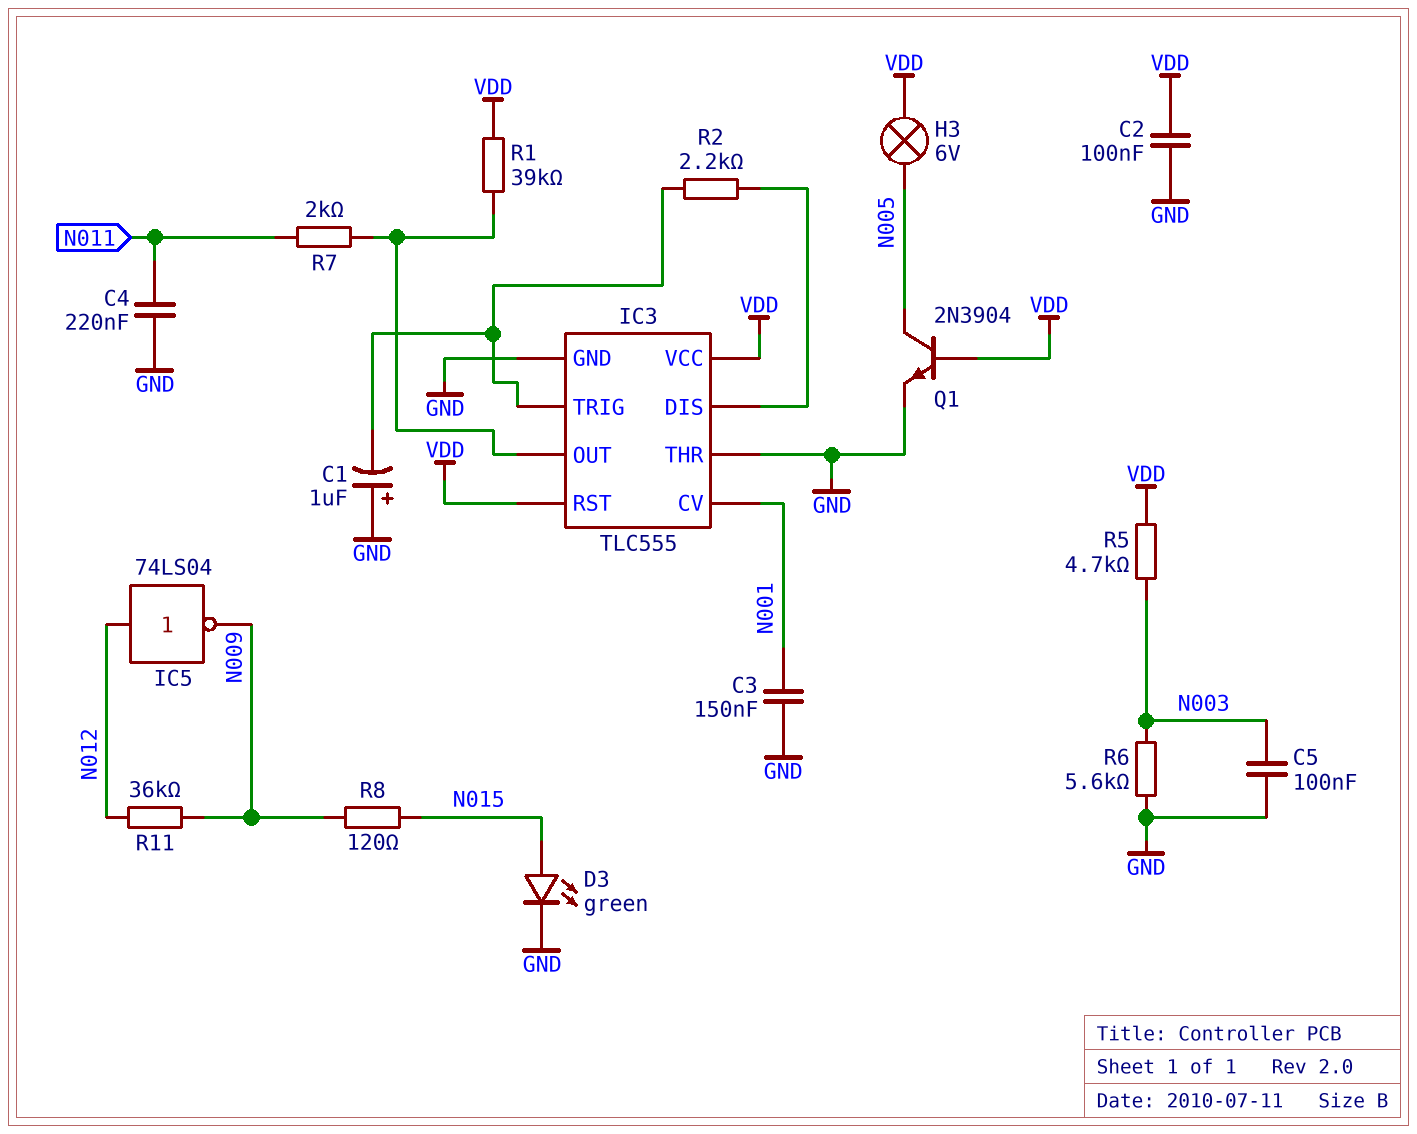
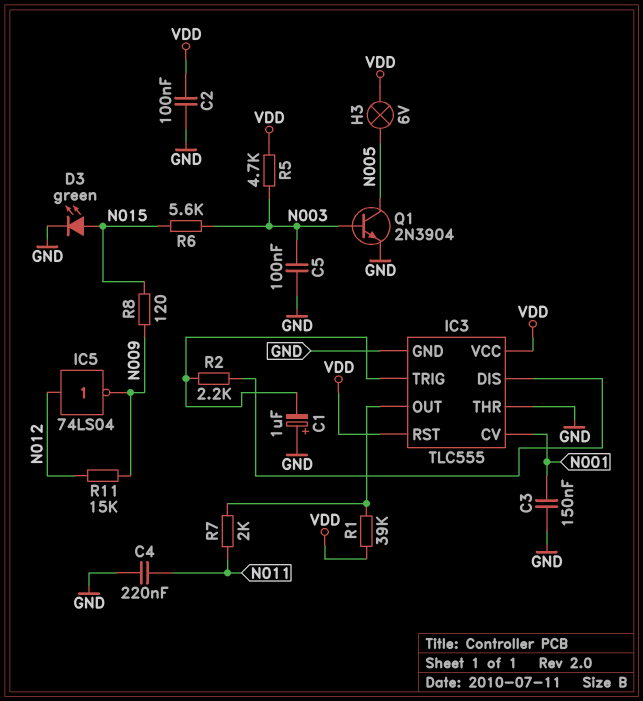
Q1: NPN 2N3904 (B VDD, C N005, E GND) -> NPN 2N3904 (B N003, C N005, E GND)
R6: 5.6k (GND, N003) -> 5.6k (N003, N015)
R11: 36k (N009, N012) -> 15k (N009, N012)

